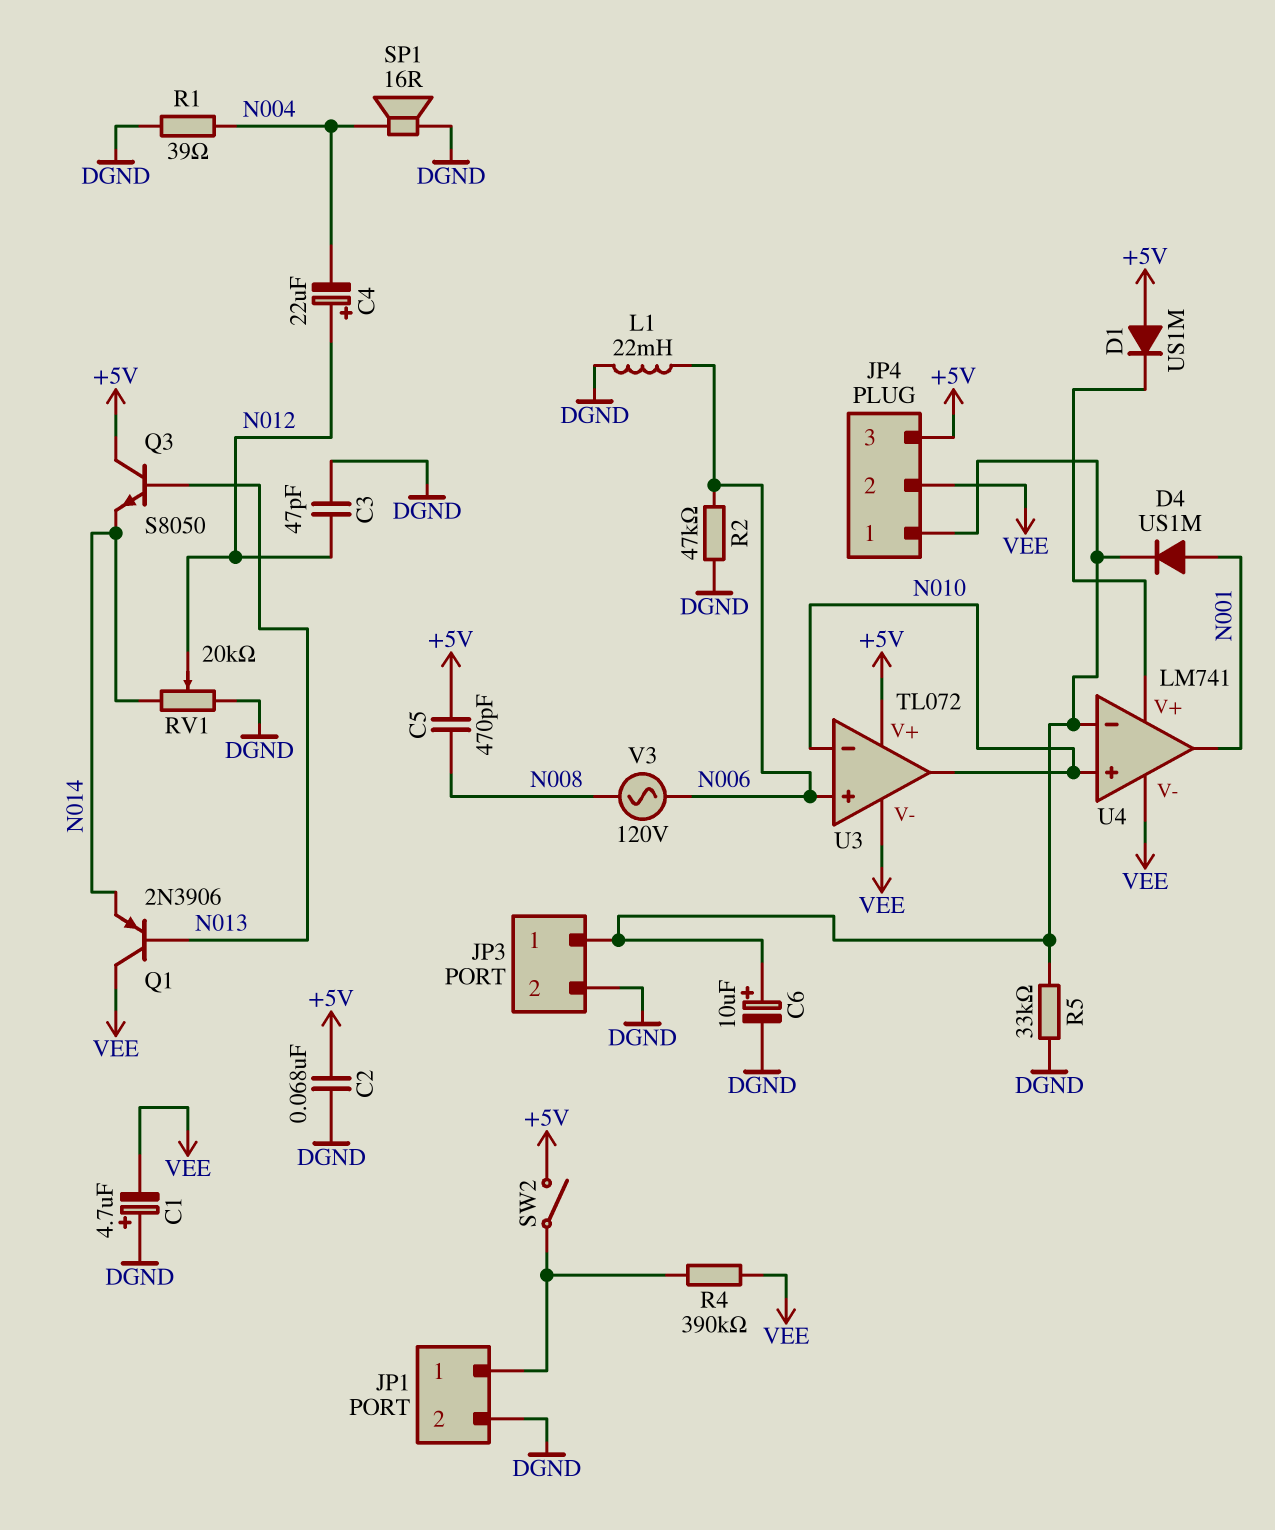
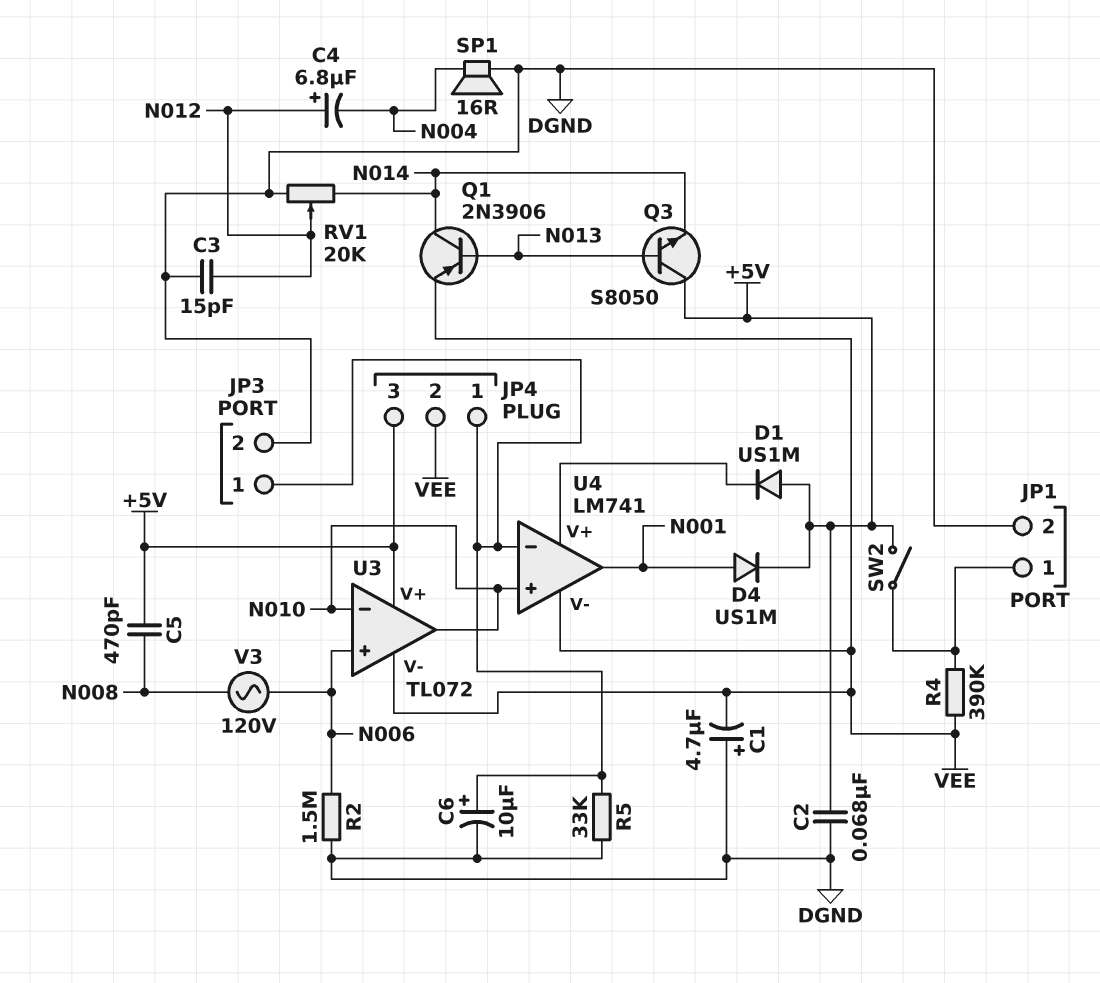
C3: 47pF (DGND, N012) -> 15pF (DGND, N012)
C4: 22uF (plus N012, minus N004) -> 6.8uF (plus N012, minus N004)
D4: diode US1M (A N001, K JP3/1) -> diode US1M (A N001, K +5V)
L1: 22mH (DGND, N006) -> none
Q1: PNP 2N3906 (B N013, C VEE, E N014) -> PNP 2N3906 (B N013, C N014, E VEE)
R1: 39 (DGND, N004) -> none
R2: 47k (DGND, N006) -> 1.5M (DGND, N006)

